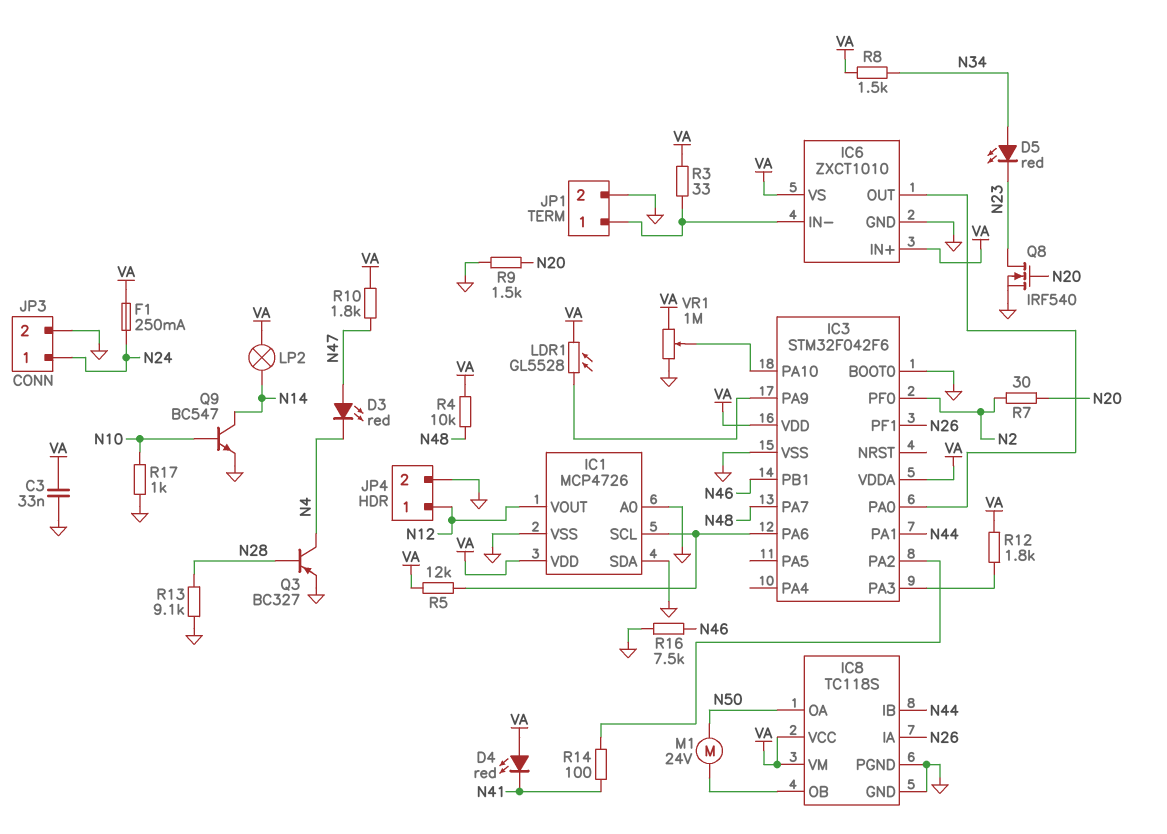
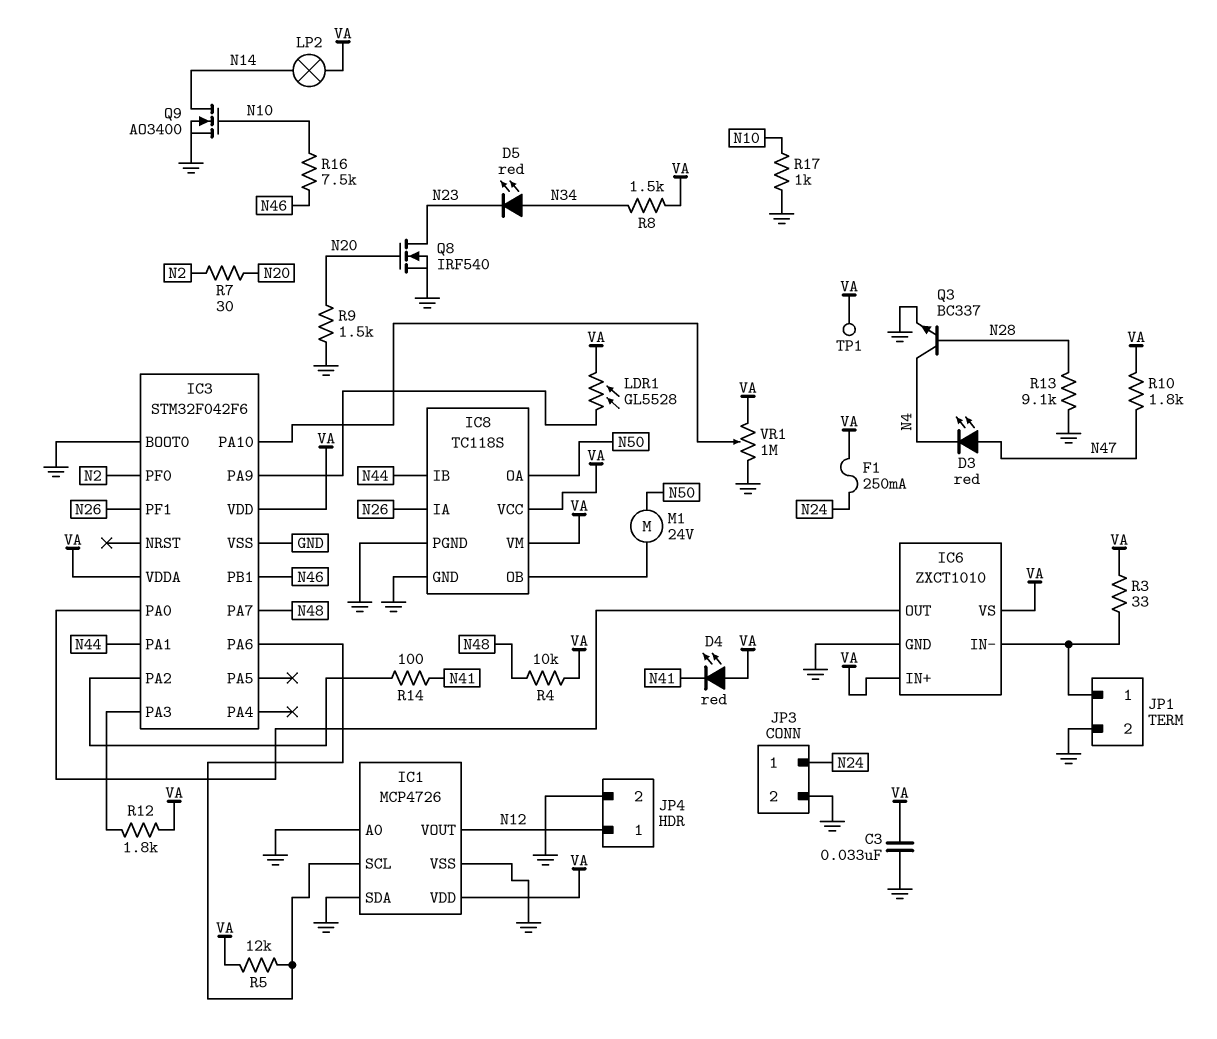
Q3: PNP BC327 (B N28, C N4, E GND) -> NPN BC337 (B N28, C N4, E GND)
Q9: NPN BC547 (B N10, C N14, E GND) -> NMOS AO3400 (G N10, D N14, S GND)
R16: 7.5k (GND, N46) -> 7.5k (N10, N46)
TP1: none -> test point (VA)

